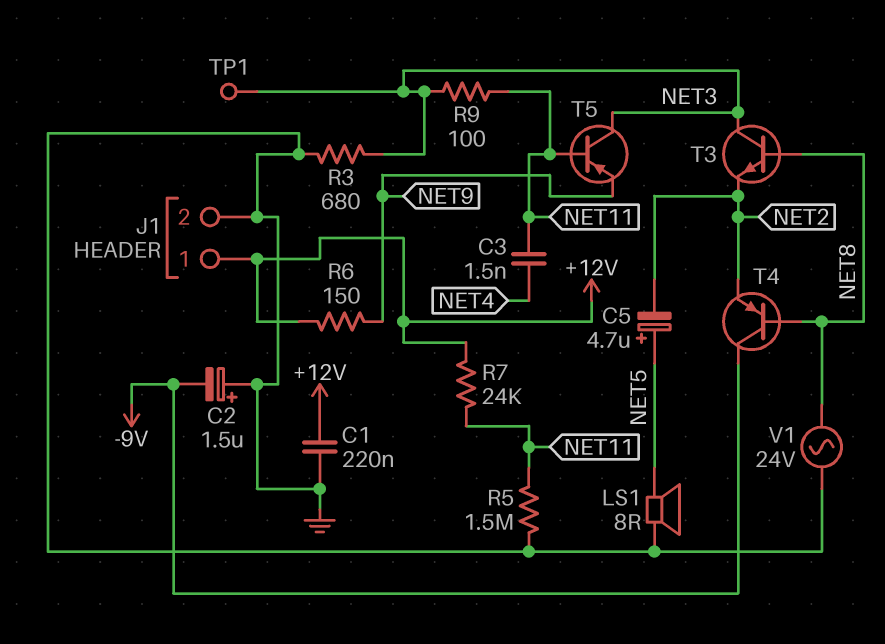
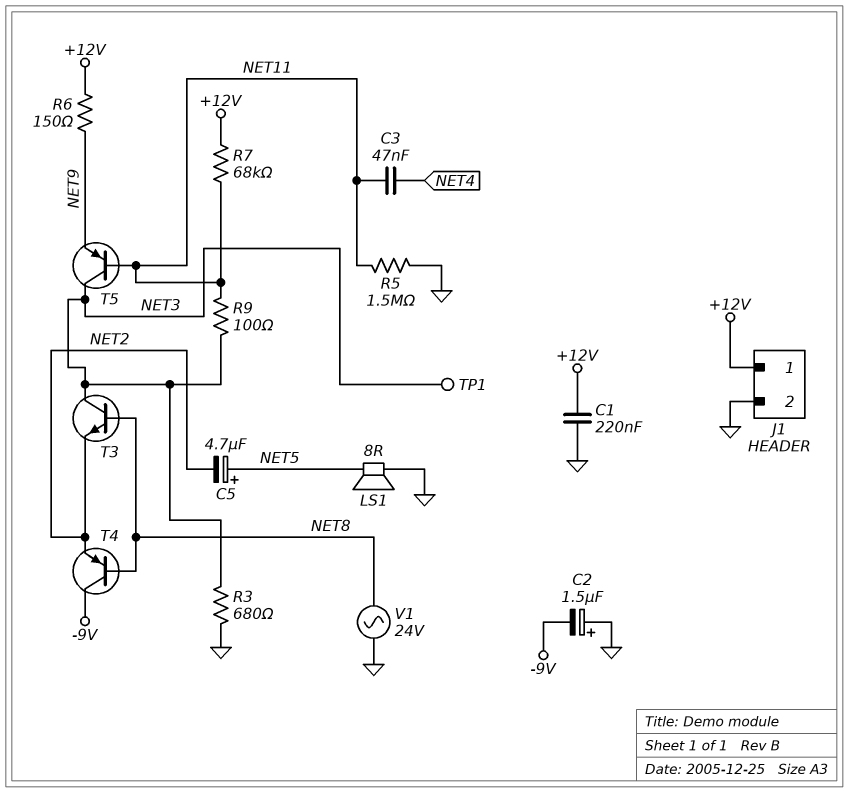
C3: 1.5nF (NET4, NET11) -> 47nF (NET4, NET11)
R7: 24k (+12V, NET11) -> 68k (+12V, NET11)

